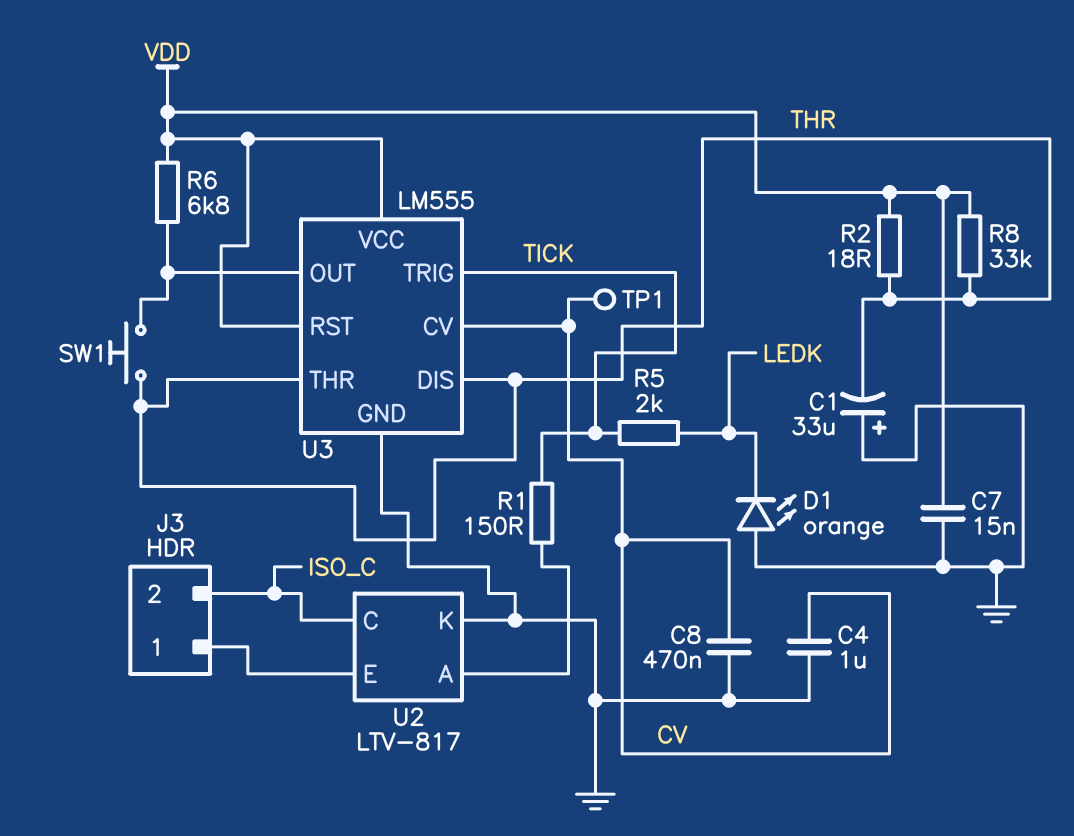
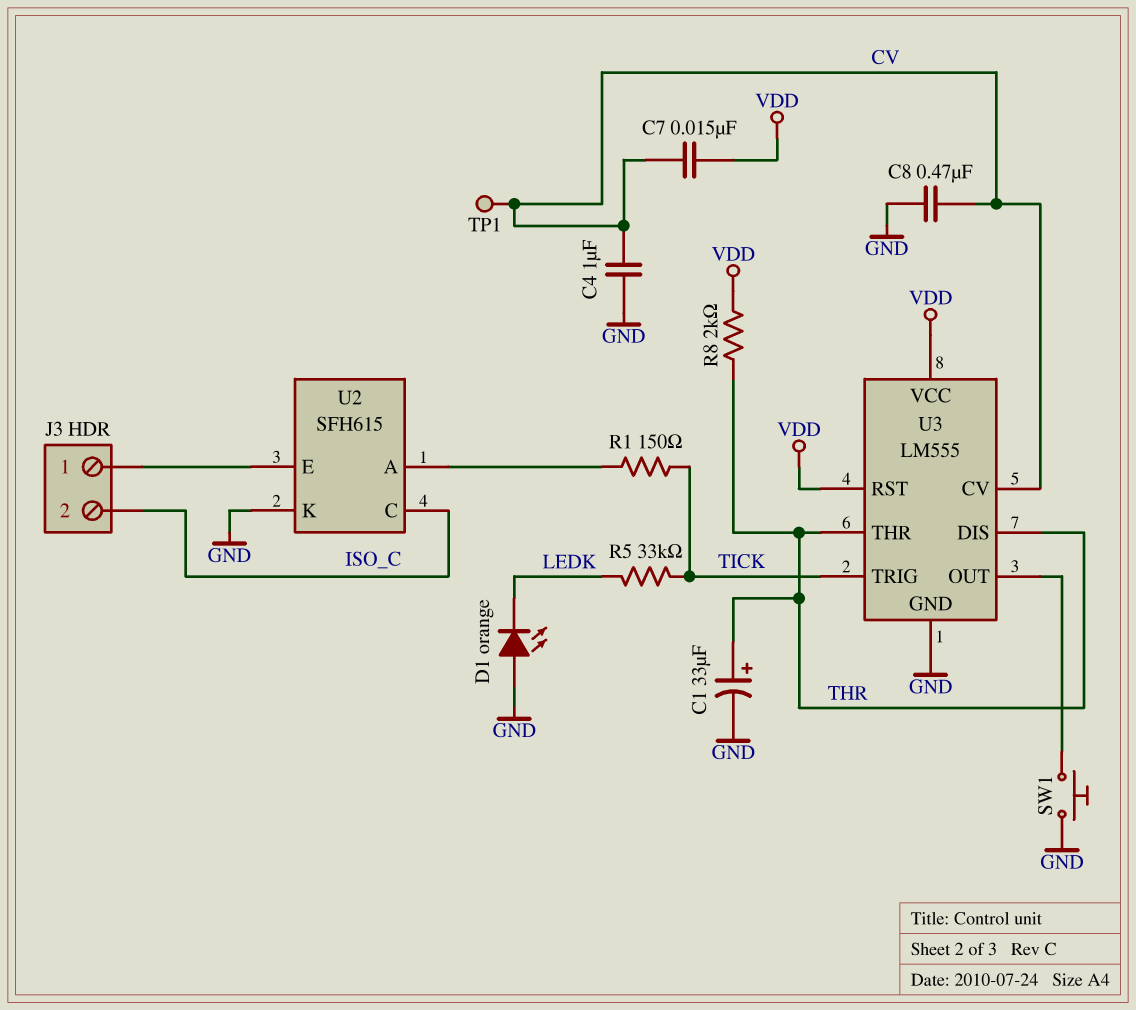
C1: 33uF (plus GND, minus THR) -> 33uF (plus THR, minus GND)
C7: 15nF (GND, VDD) -> 15nF (CV, VDD)
R2: 18 (THR, VDD) -> none
R5: 2k (LEDK, TICK) -> 33k (LEDK, TICK)
R6: 6.8k (U3/OUT, VDD) -> none
R8: 33k (THR, VDD) -> 2k (THR, VDD)
SW1: button (THR, U3/OUT) -> button (GND, U3/OUT)
U2: LTV-817 -> SFH615

